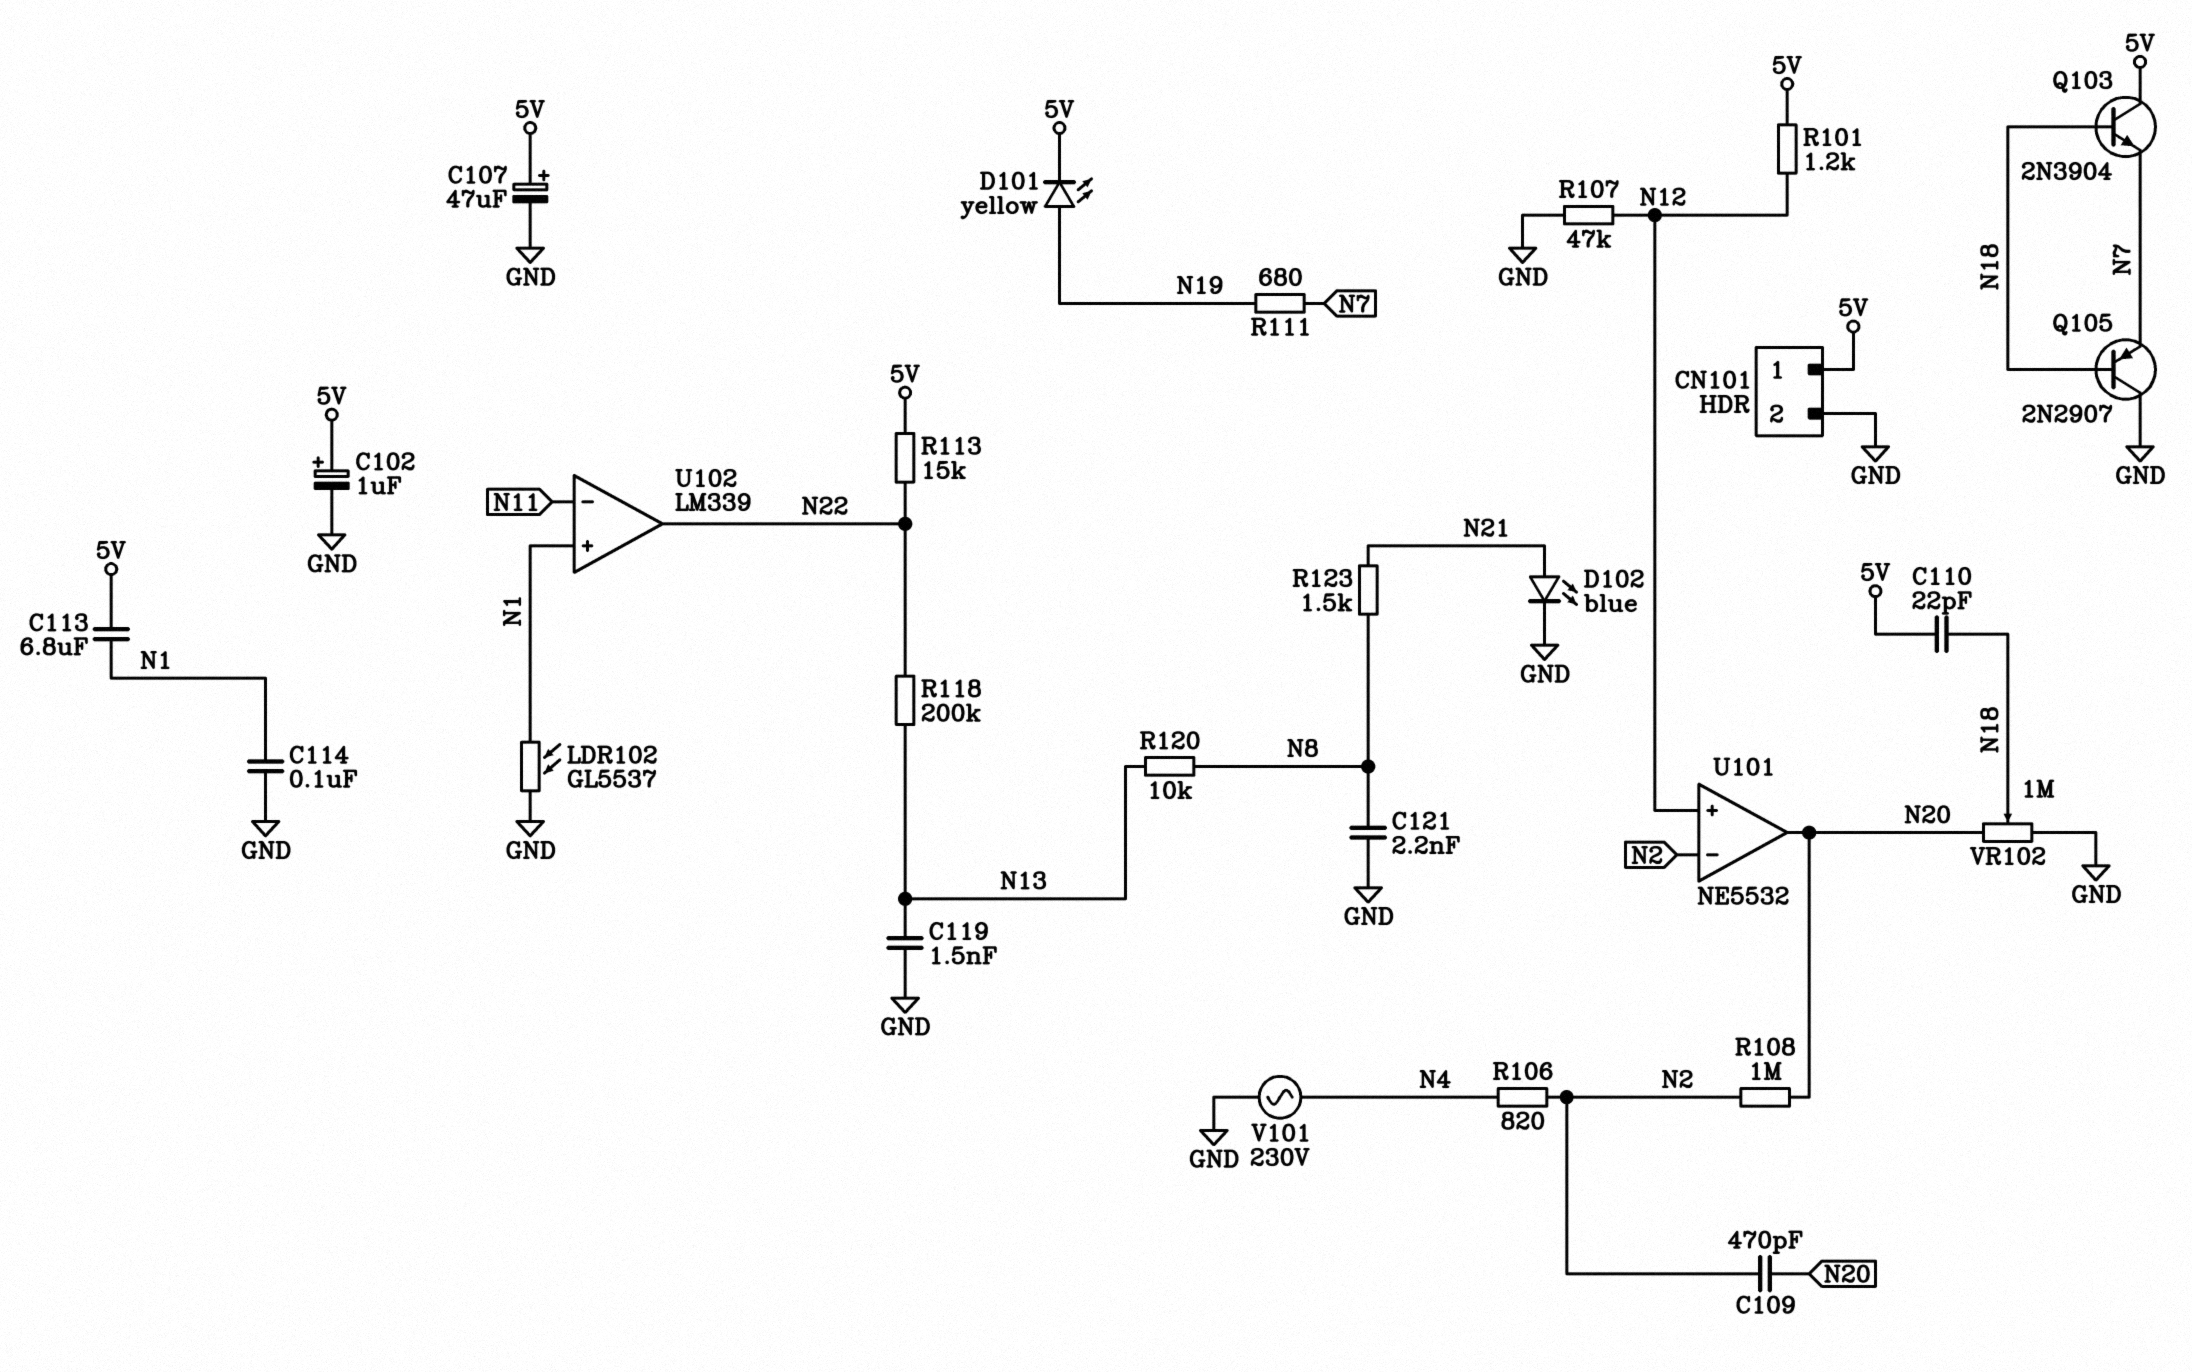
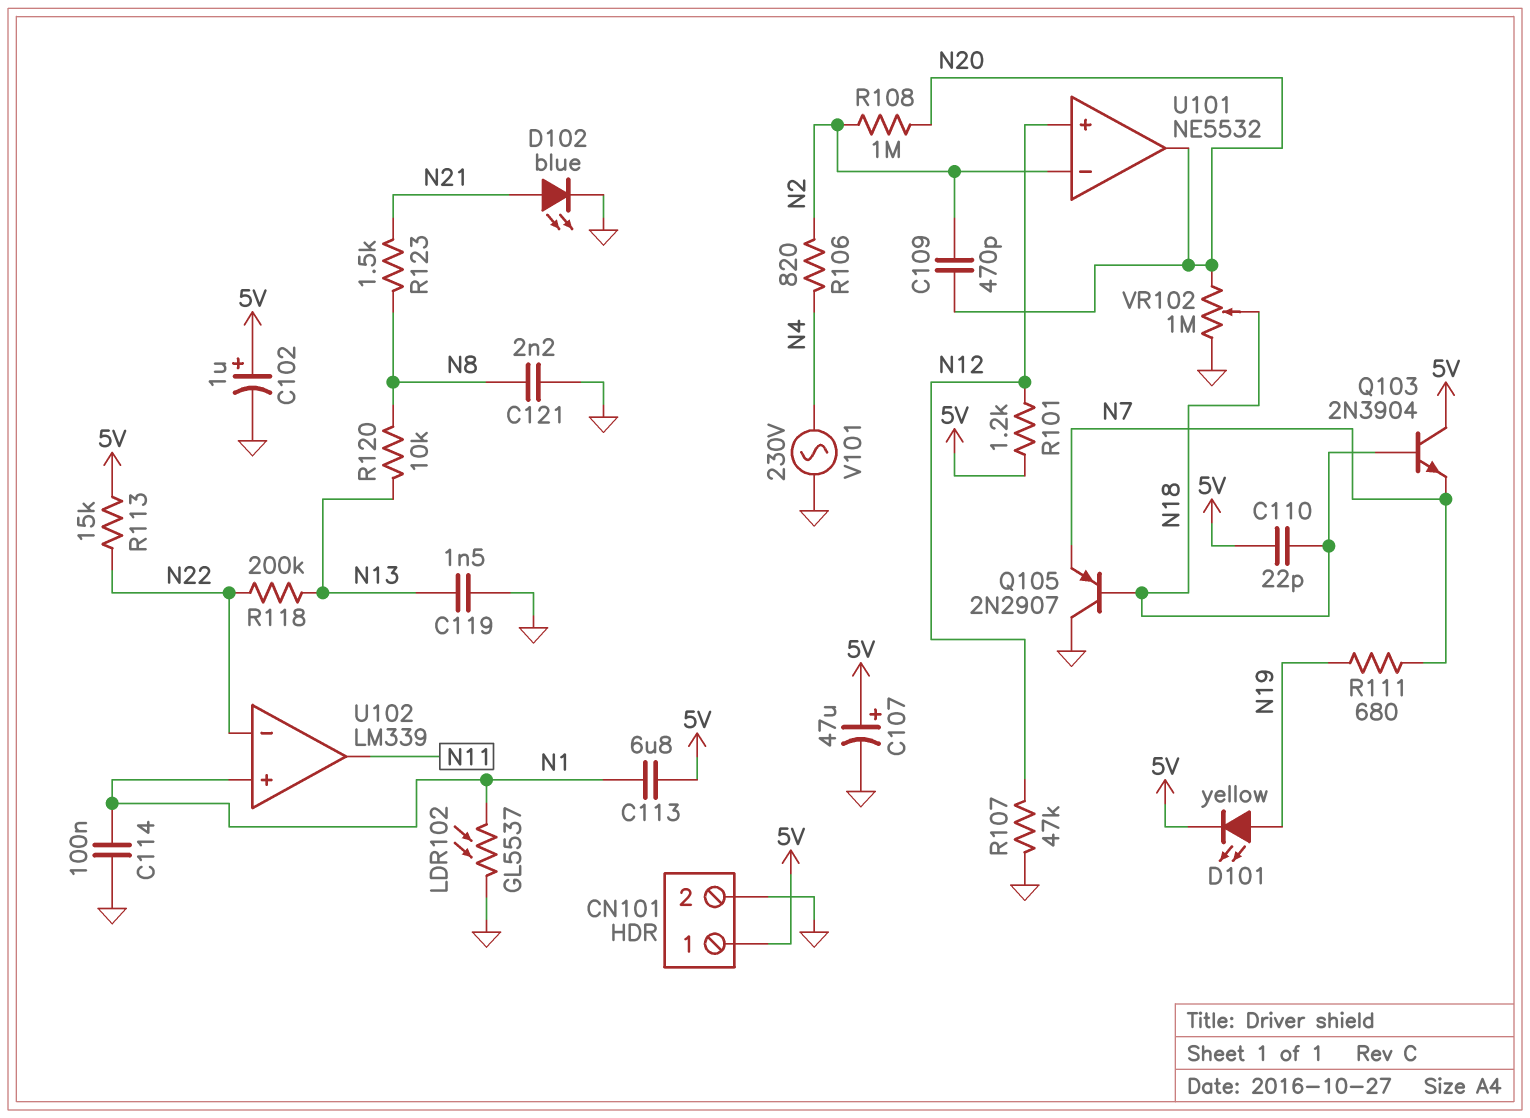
U102 pin in-: N11 -> N22
U102 pin out: N22 -> N11

